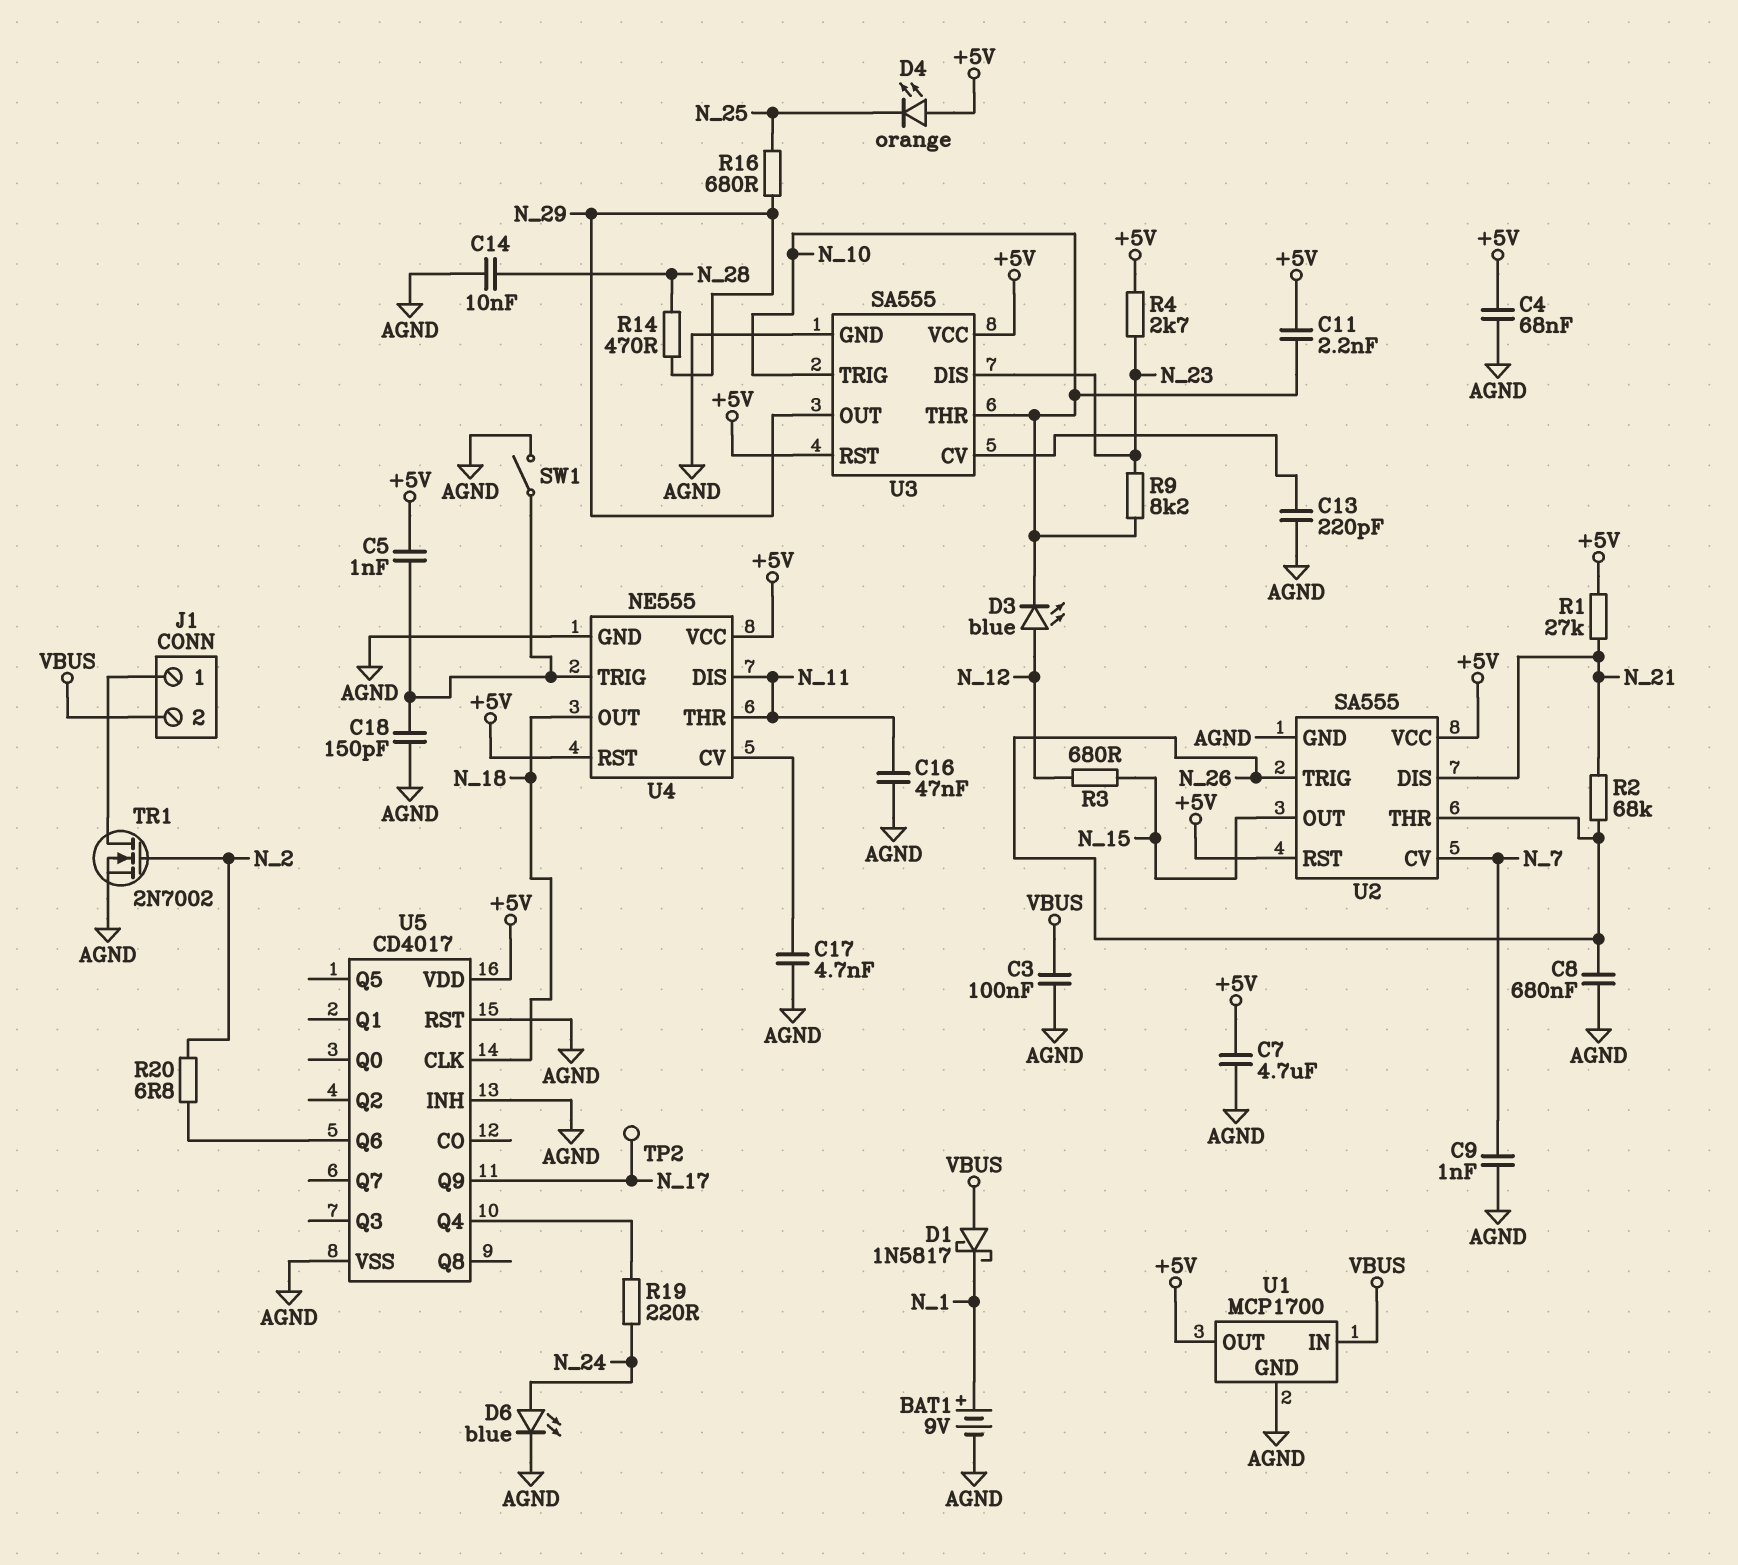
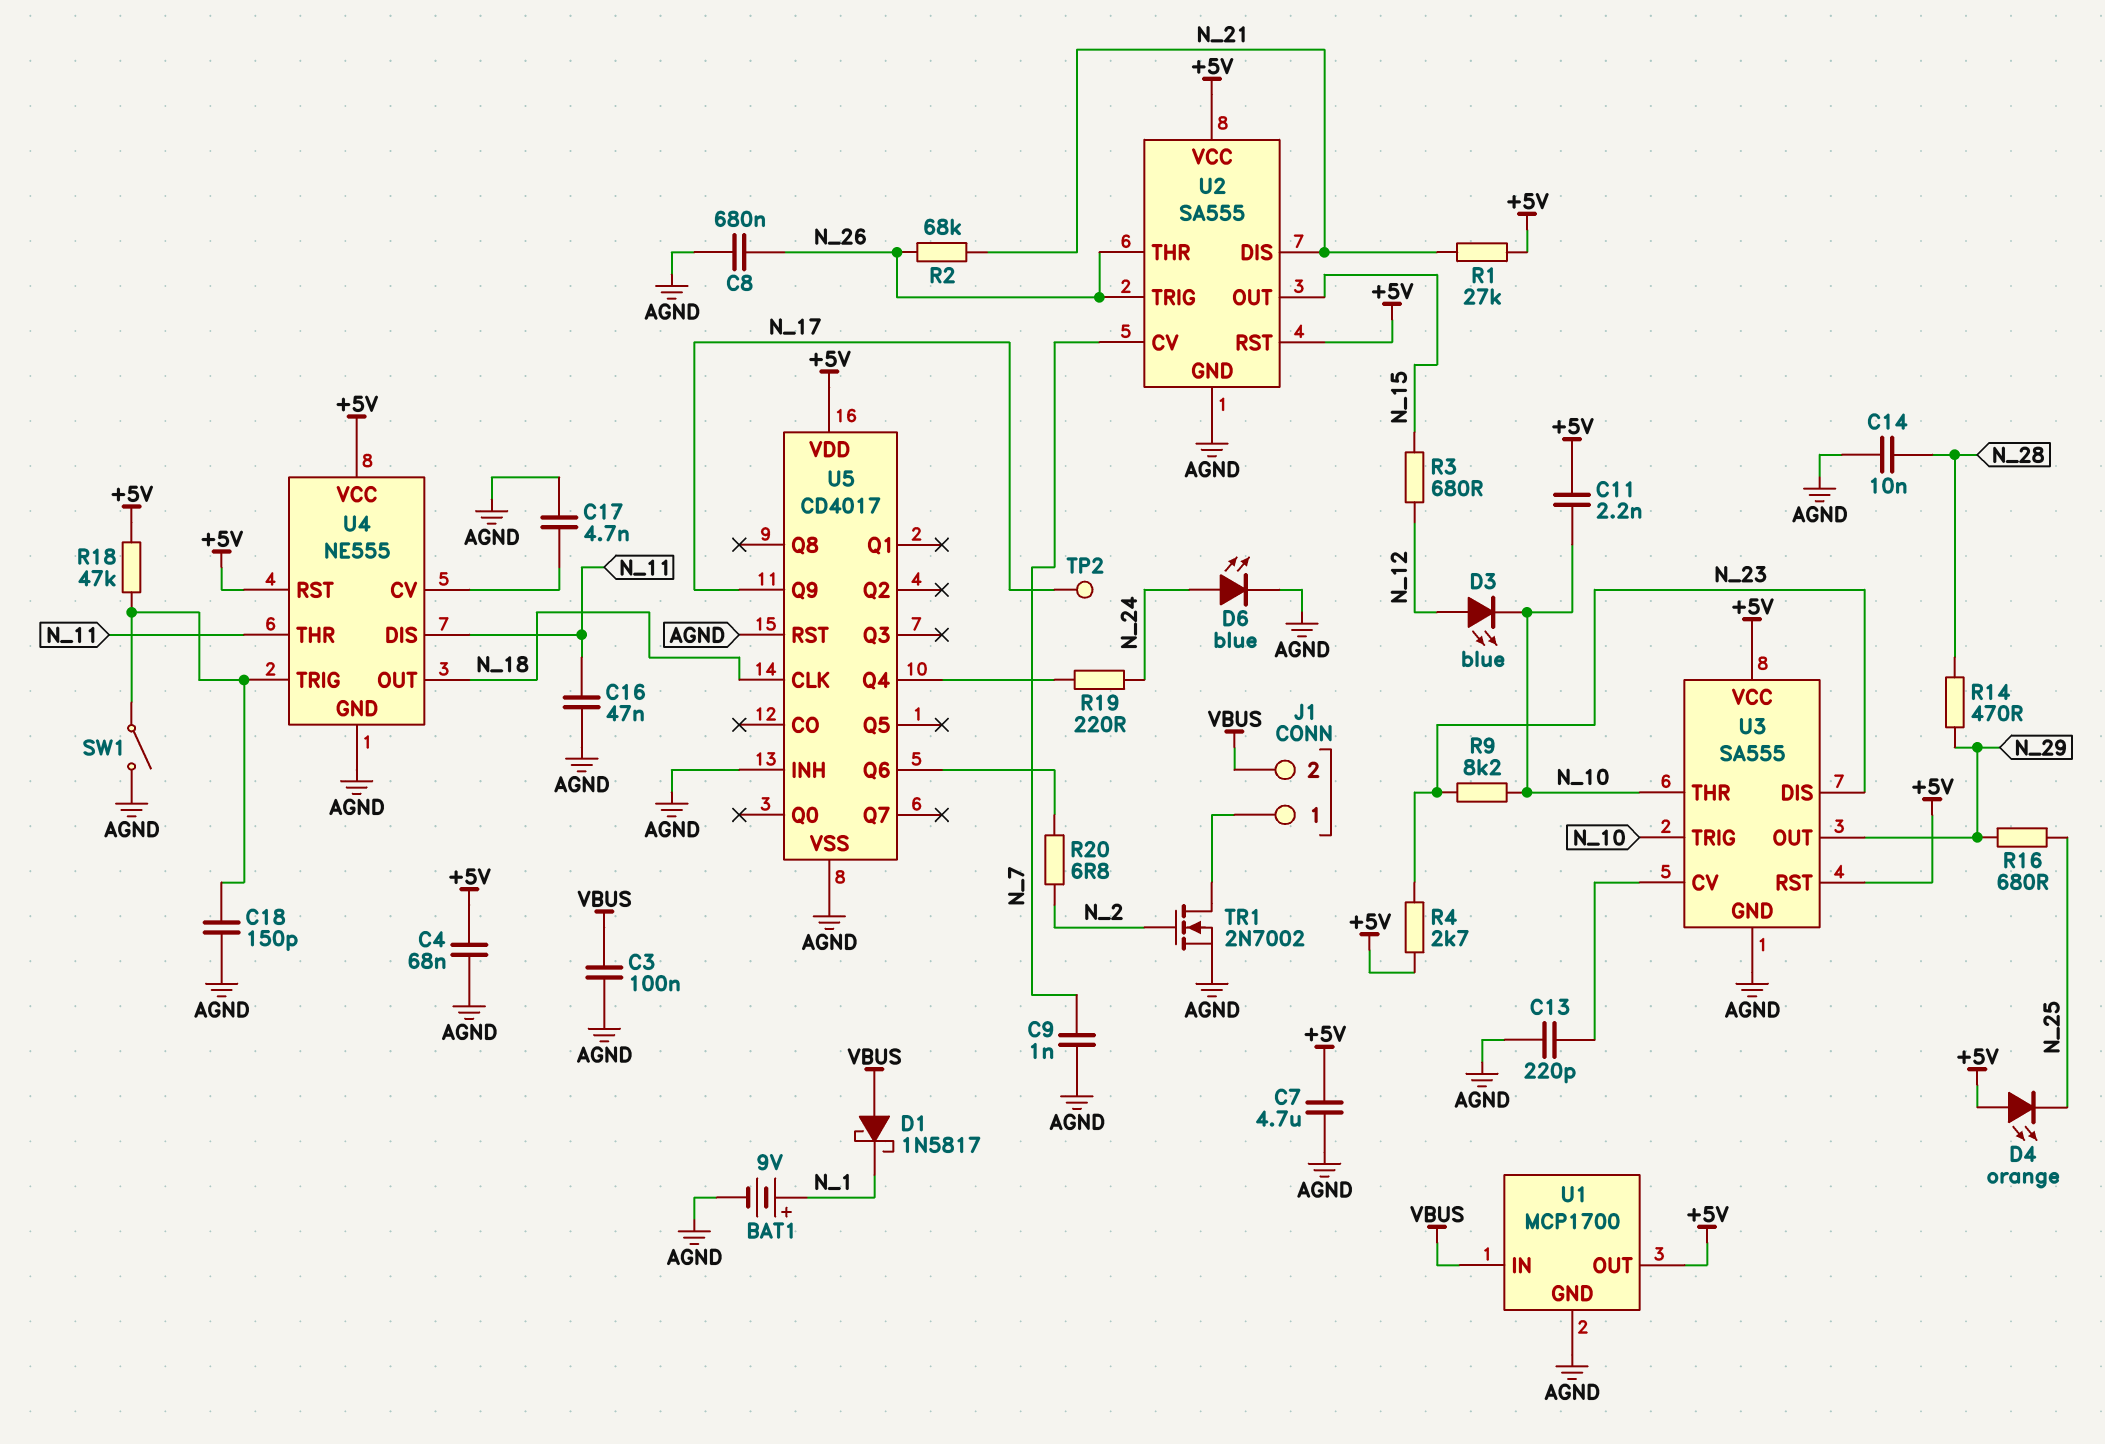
C5: 1nF (+5V, U4/TRIG) -> none
R18: none -> 47k (+5V, U4/TRIG)

